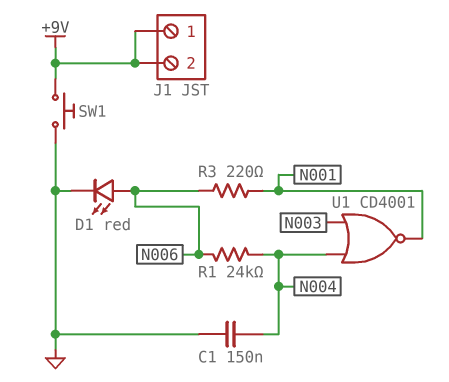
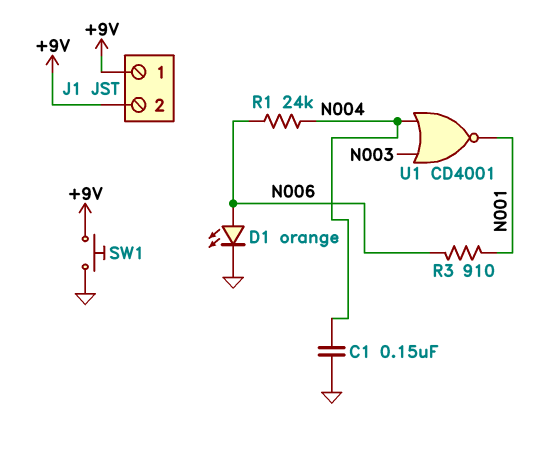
D1: LED red (A N006, K GND) -> LED orange (A N006, K GND)
R3: 220 (N001, N006) -> 910 (N001, N006)

